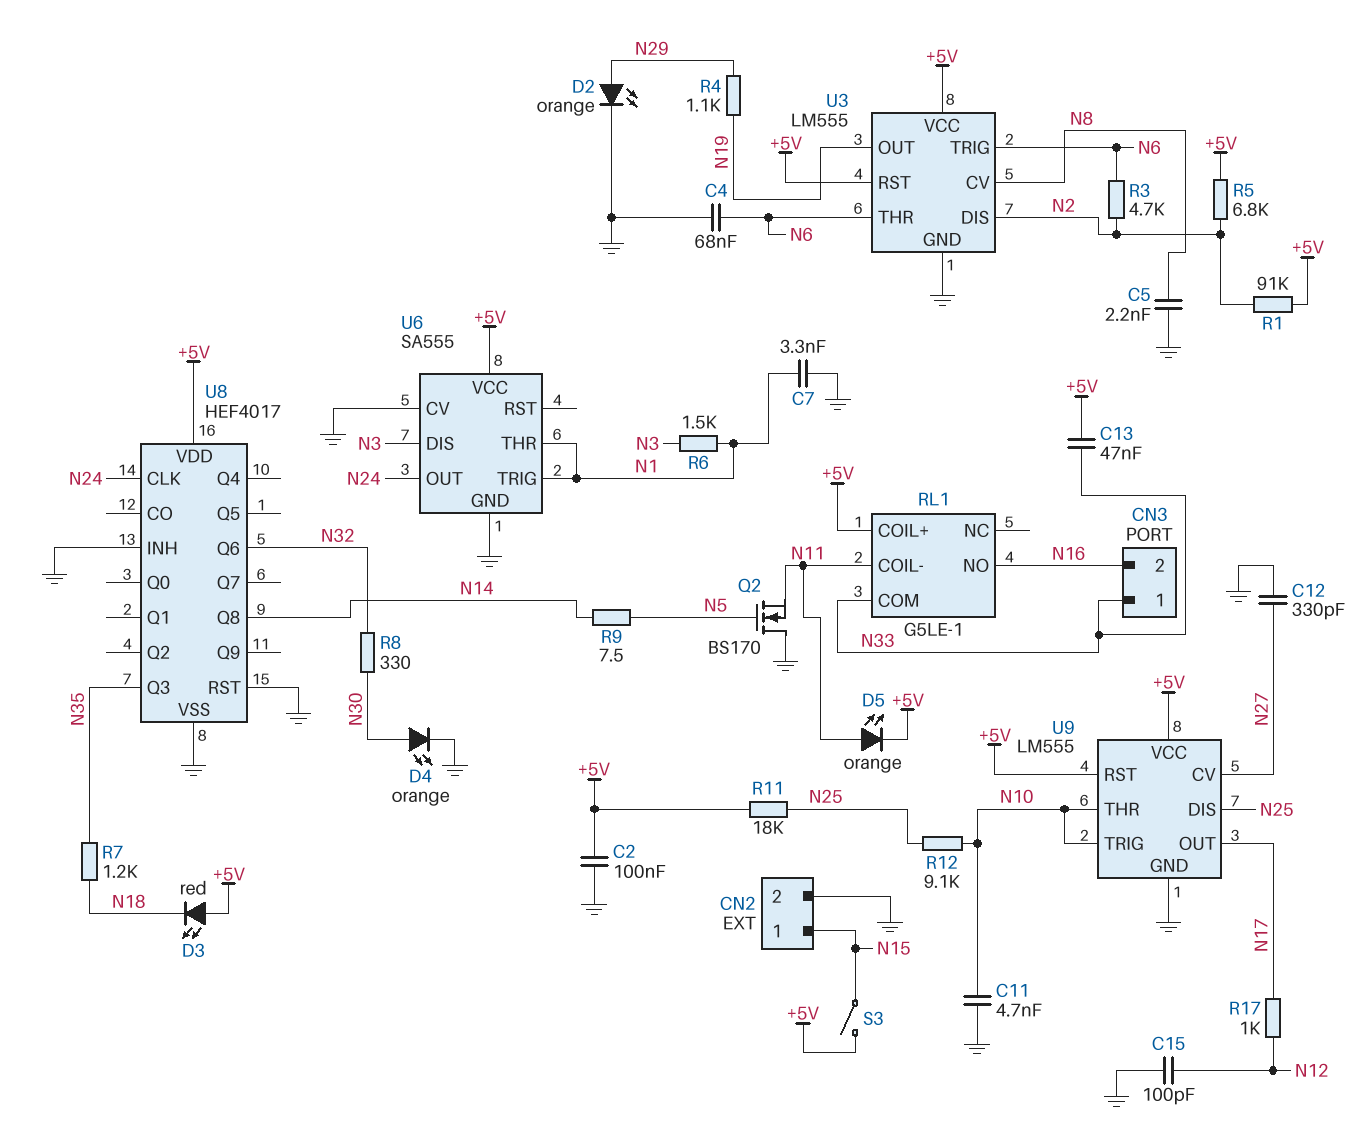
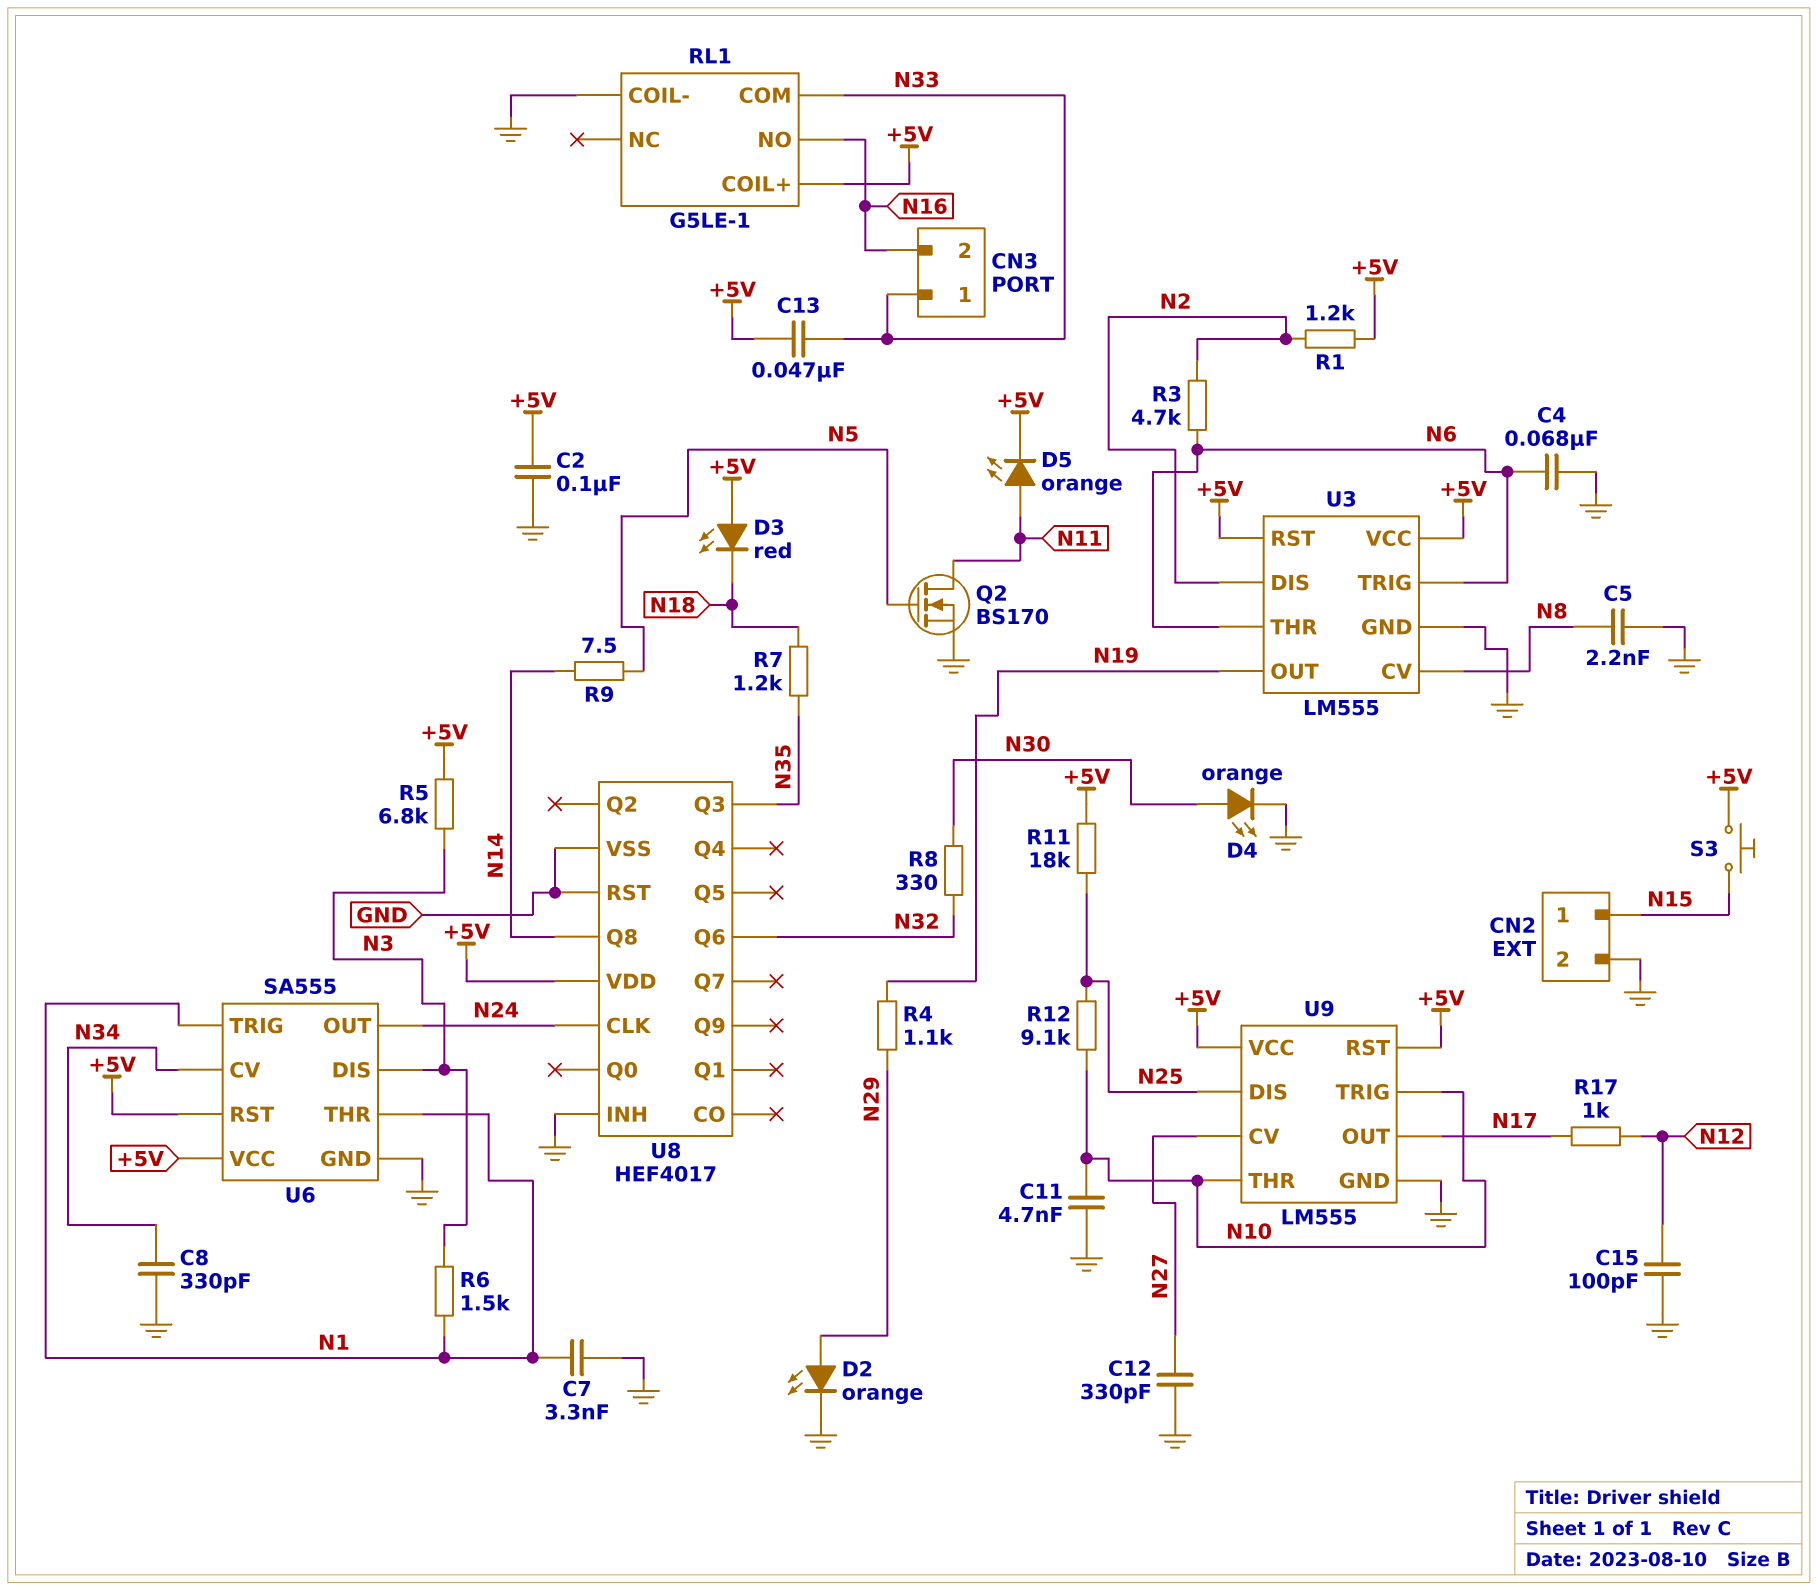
C8: none -> 330pF (GND, N34)
Q2: NMOS BS170 (G N5, D GND, S N11) -> NMOS BS170 (G N5, D N11, S GND)
R1: 91k (+5V, N2) -> 1.2k (+5V, N2)
R5: 6.8k (+5V, N2) -> 6.8k (+5V, N3)
RL1 pin COIL-: N11 -> GND
S3: switch (+5V, N15) -> button (+5V, N15)
U6 pin CV: GND -> N34
U6 pin RST: none -> +5V

